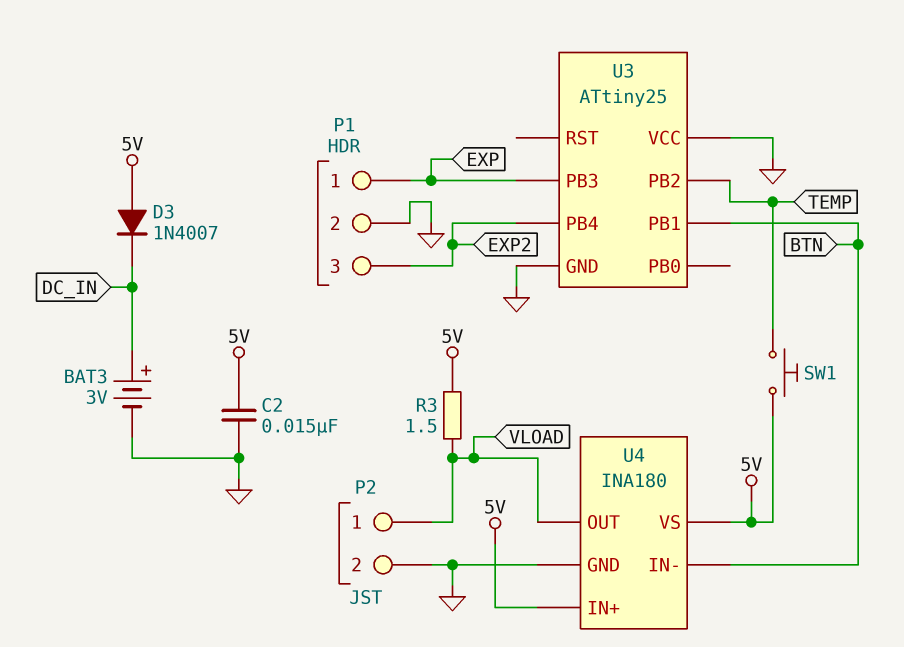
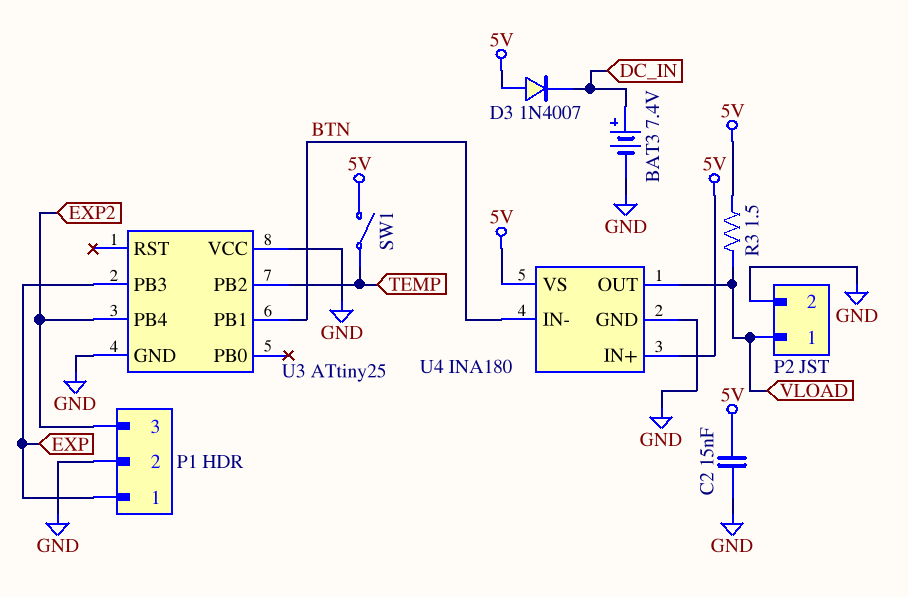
BAT3: 3V (plus DC_IN, minus GND) -> 7.4V (plus DC_IN, minus GND)
SW1: button (5V, TEMP) -> switch (5V, TEMP)

